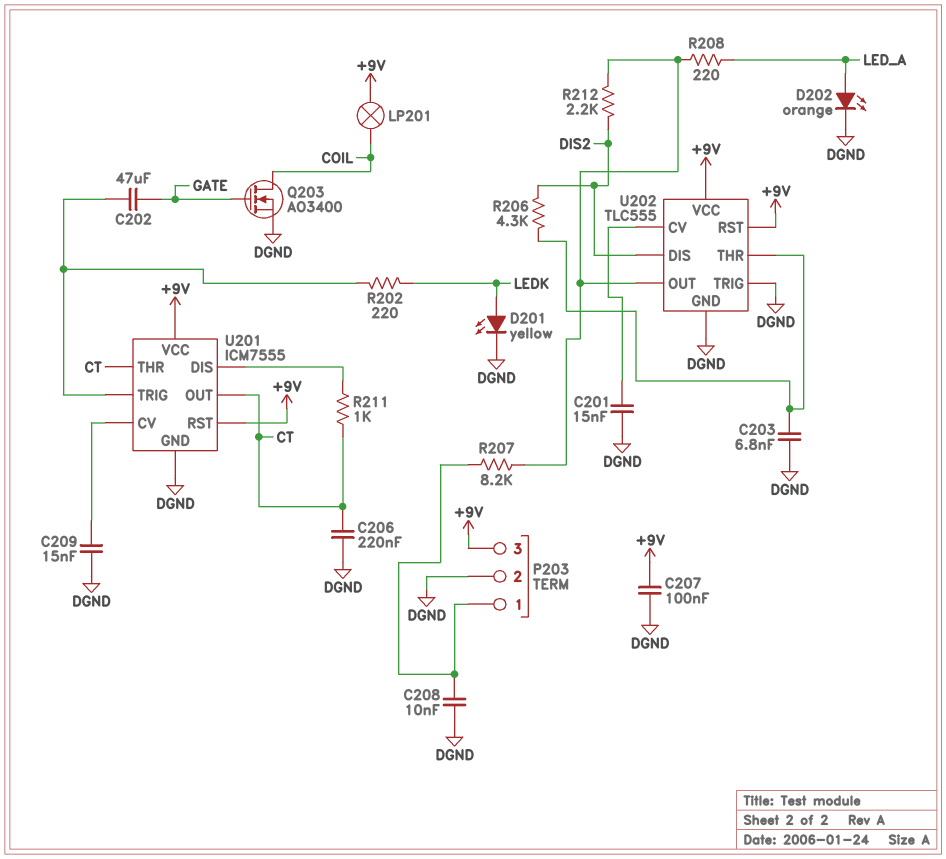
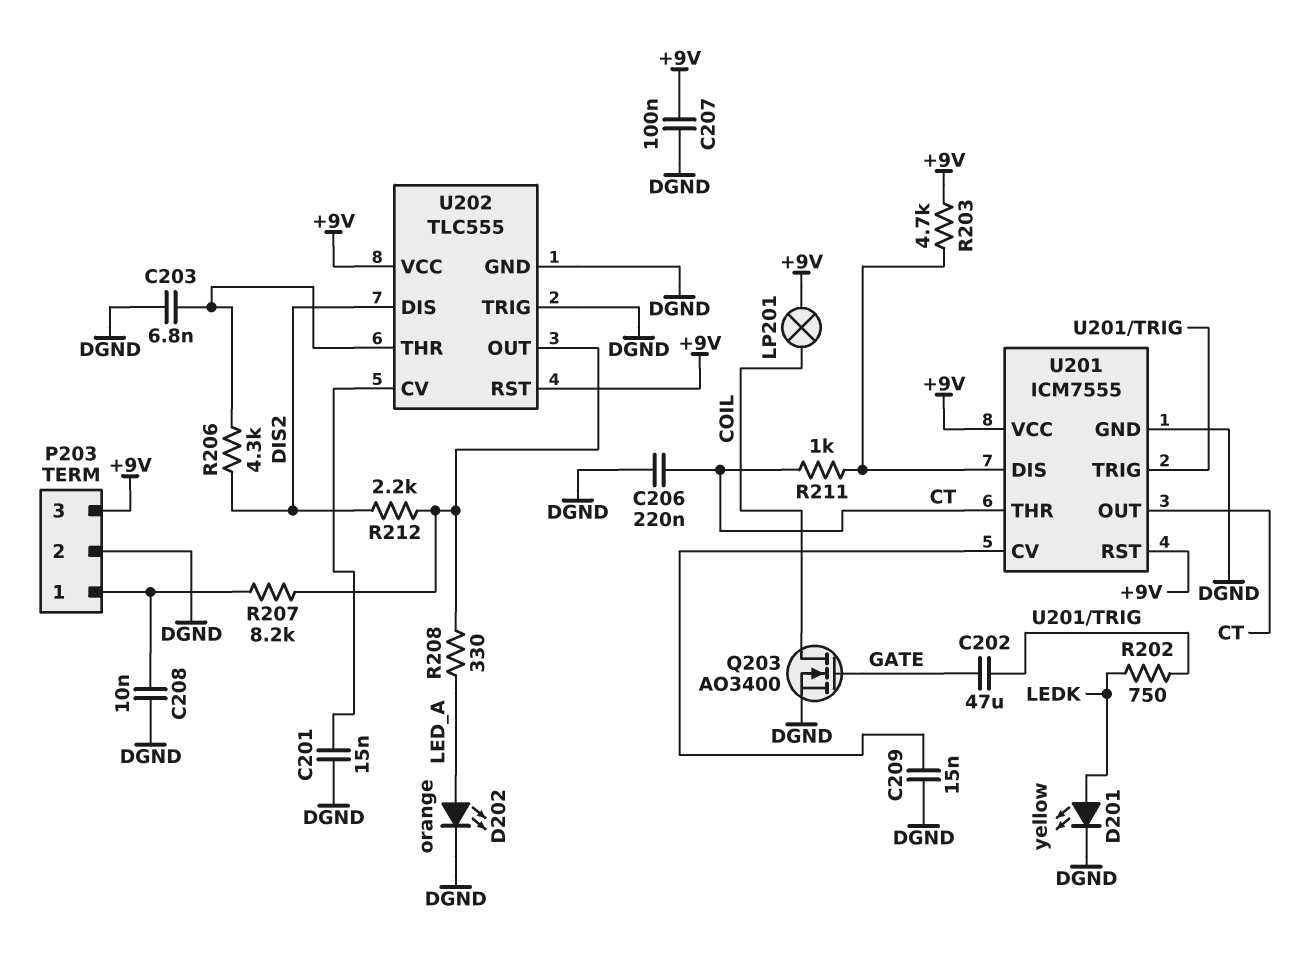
R202: 220 (LEDK, U201/TRIG) -> 750 (LEDK, U201/TRIG)
R203: none -> 4.7k (+9V, U201/DIS)
R208: 220 (LED_A, U202/OUT) -> 330 (LED_A, U202/OUT)

